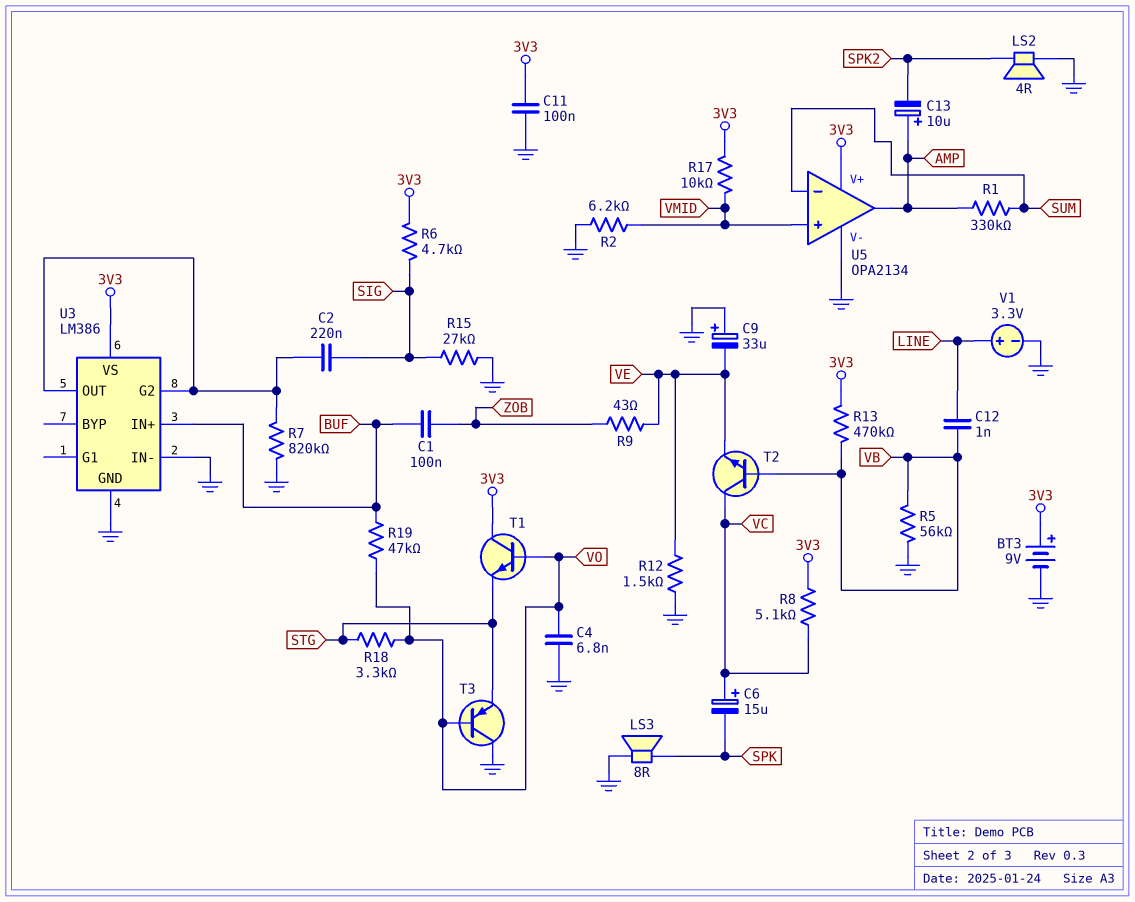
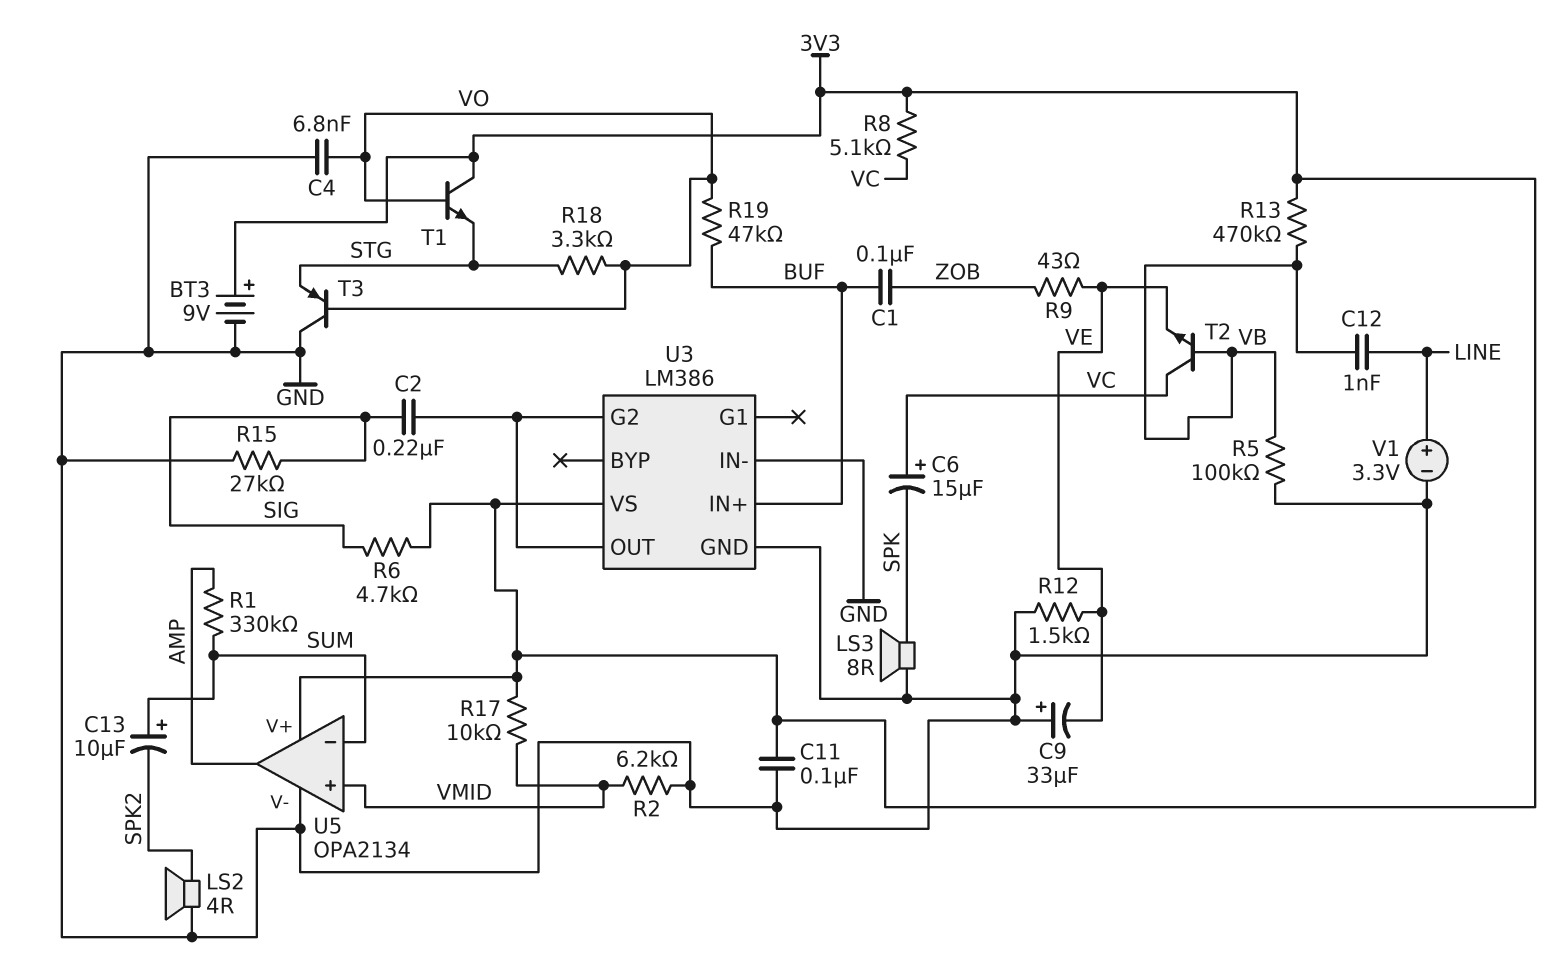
C13: 10uF (plus AMP, minus SPK2) -> 10uF (plus SUM, minus SPK2)
R5: 56k (GND, VB) -> 100k (GND, VB)
R7: 820k (GND, U3/G2) -> none

